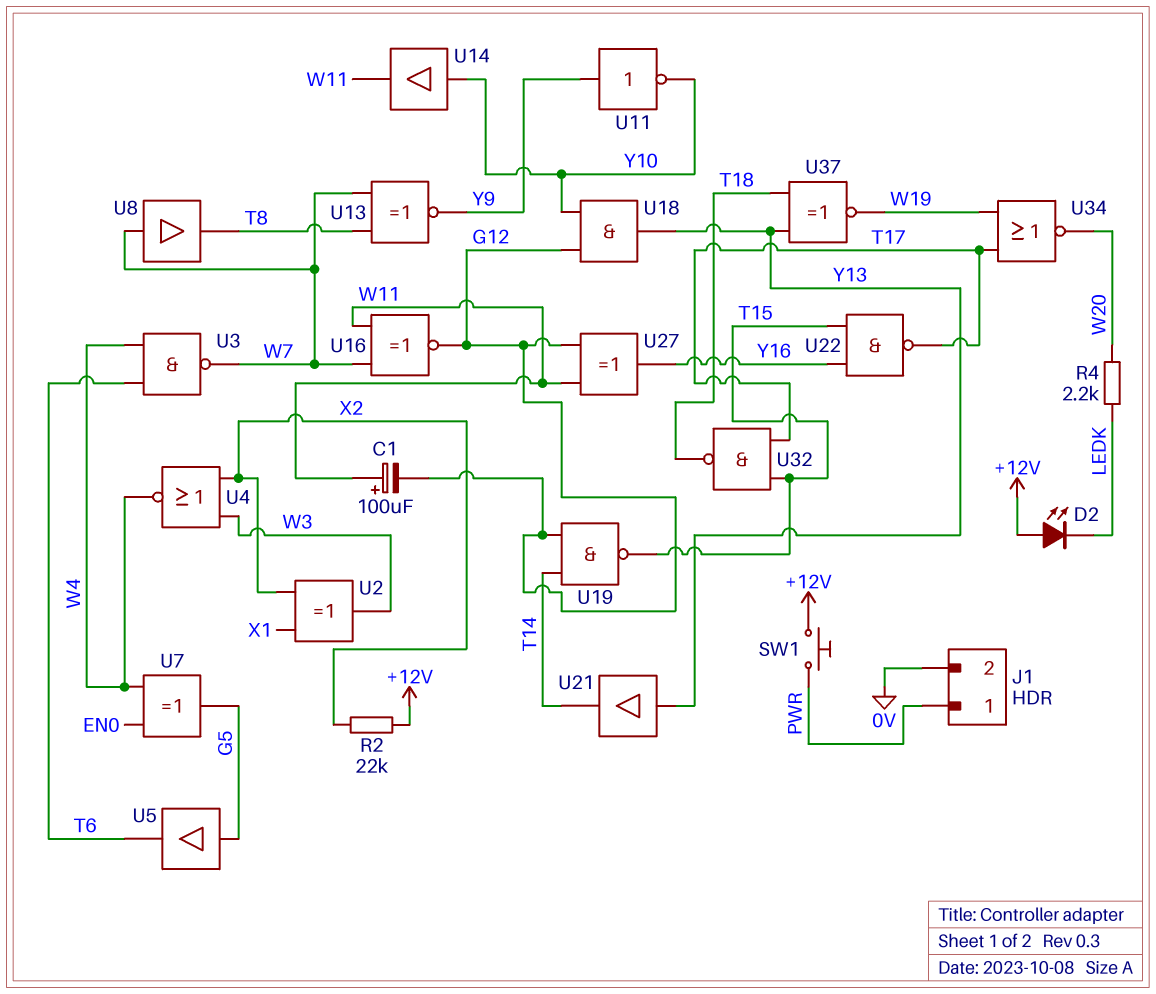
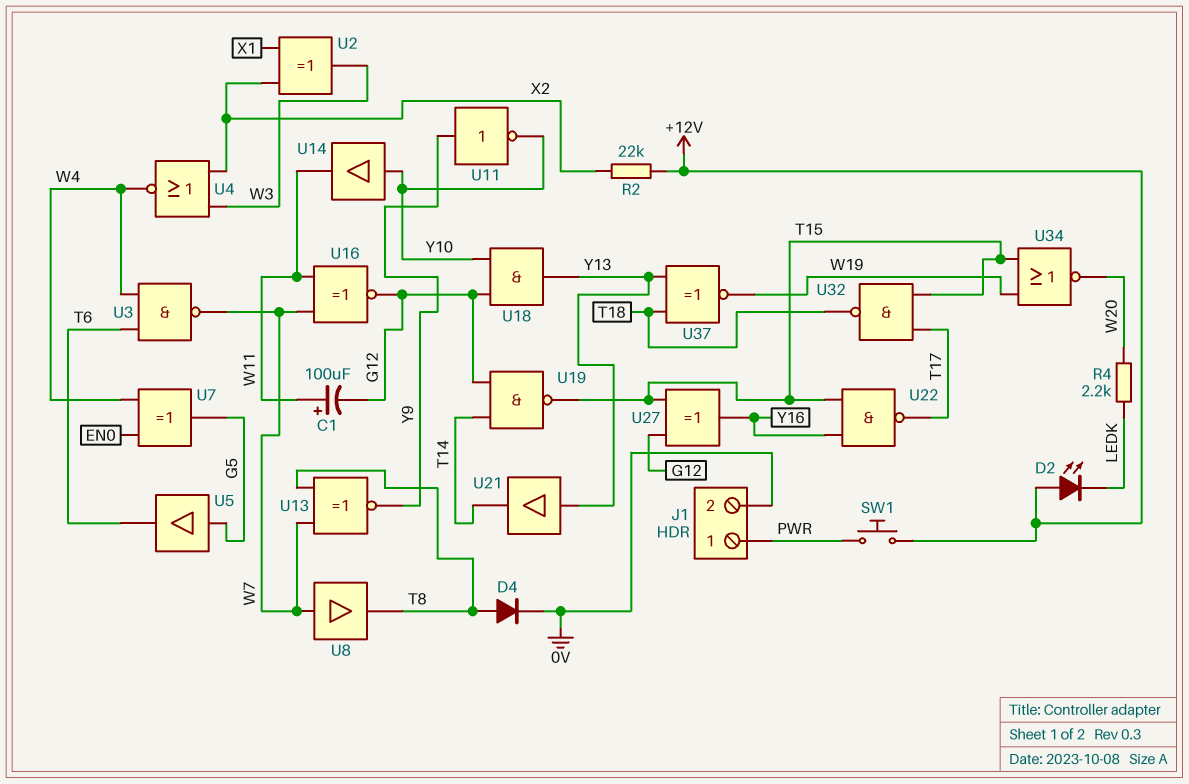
D4: none -> diode (A T8, K 0V)
U27: XOR (in G12, in W11, out Y16) -> XOR (in G12, in T15, out Y16)
U34: NOR (in T17, in W19, out W20) -> NOR (in T15, in W19, out W20)

